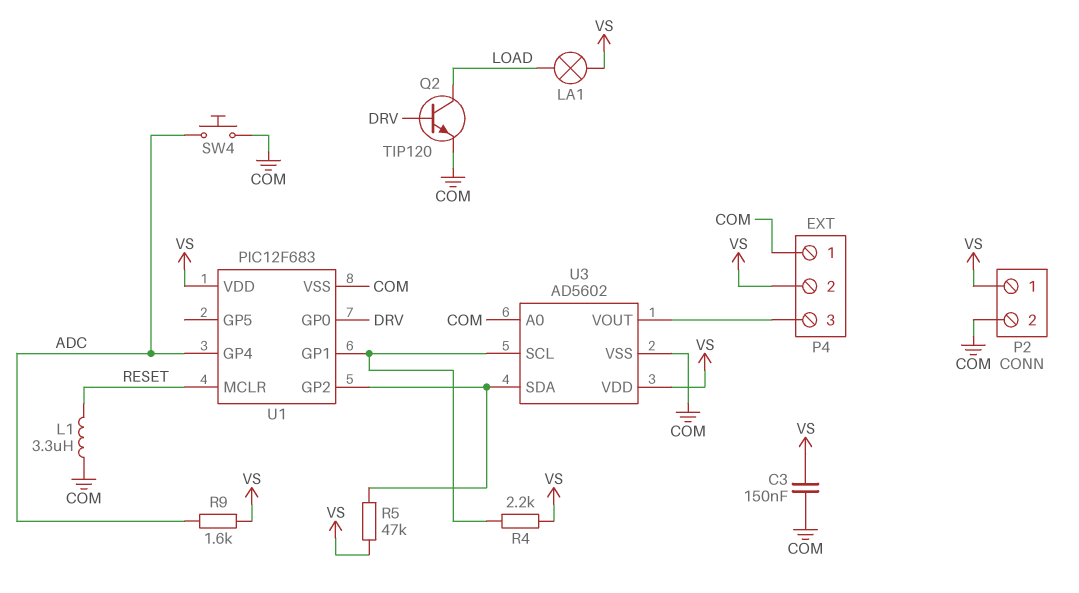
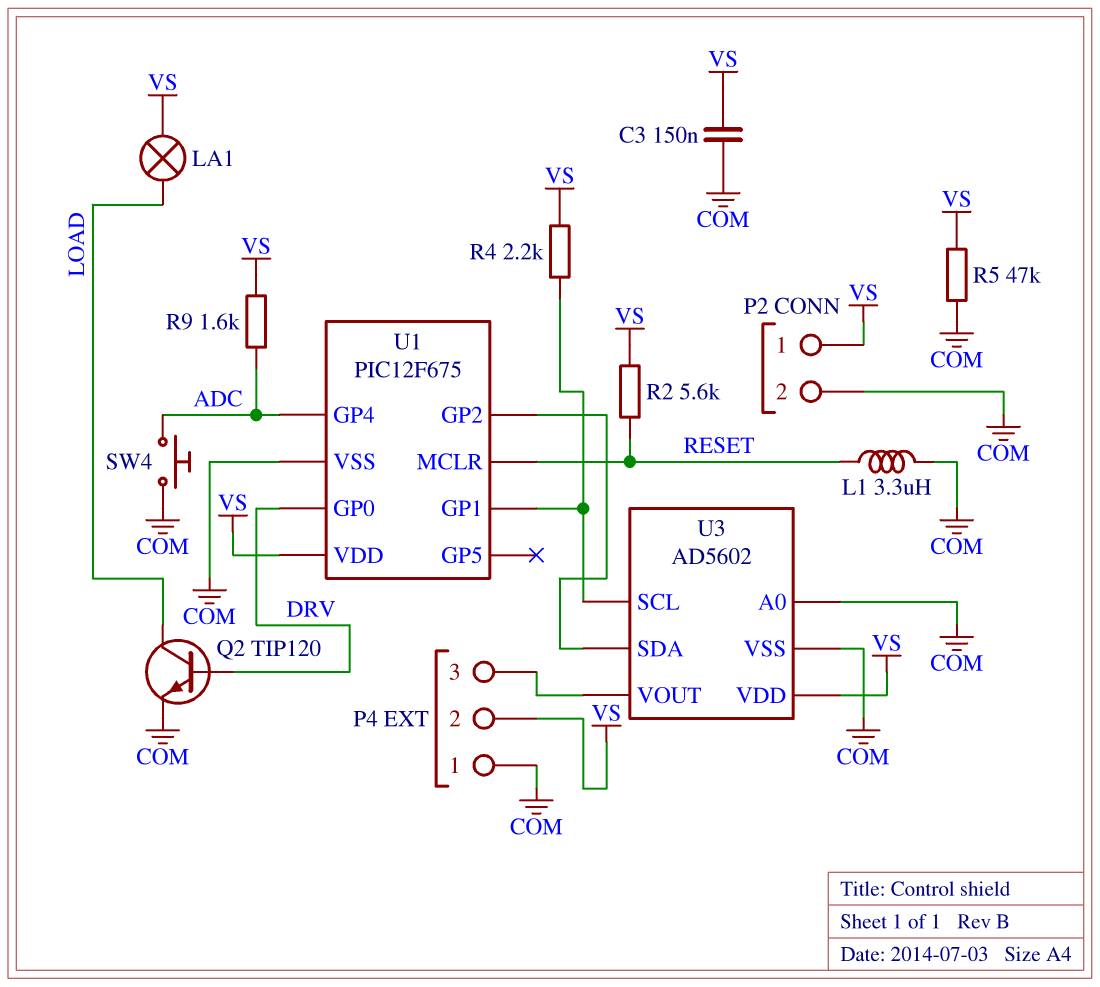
R2: none -> 5.6k (RESET, VS)
R5: 47k (U1/GP2, VS) -> 47k (COM, VS)
U1: PIC12F683 -> PIC12F675

